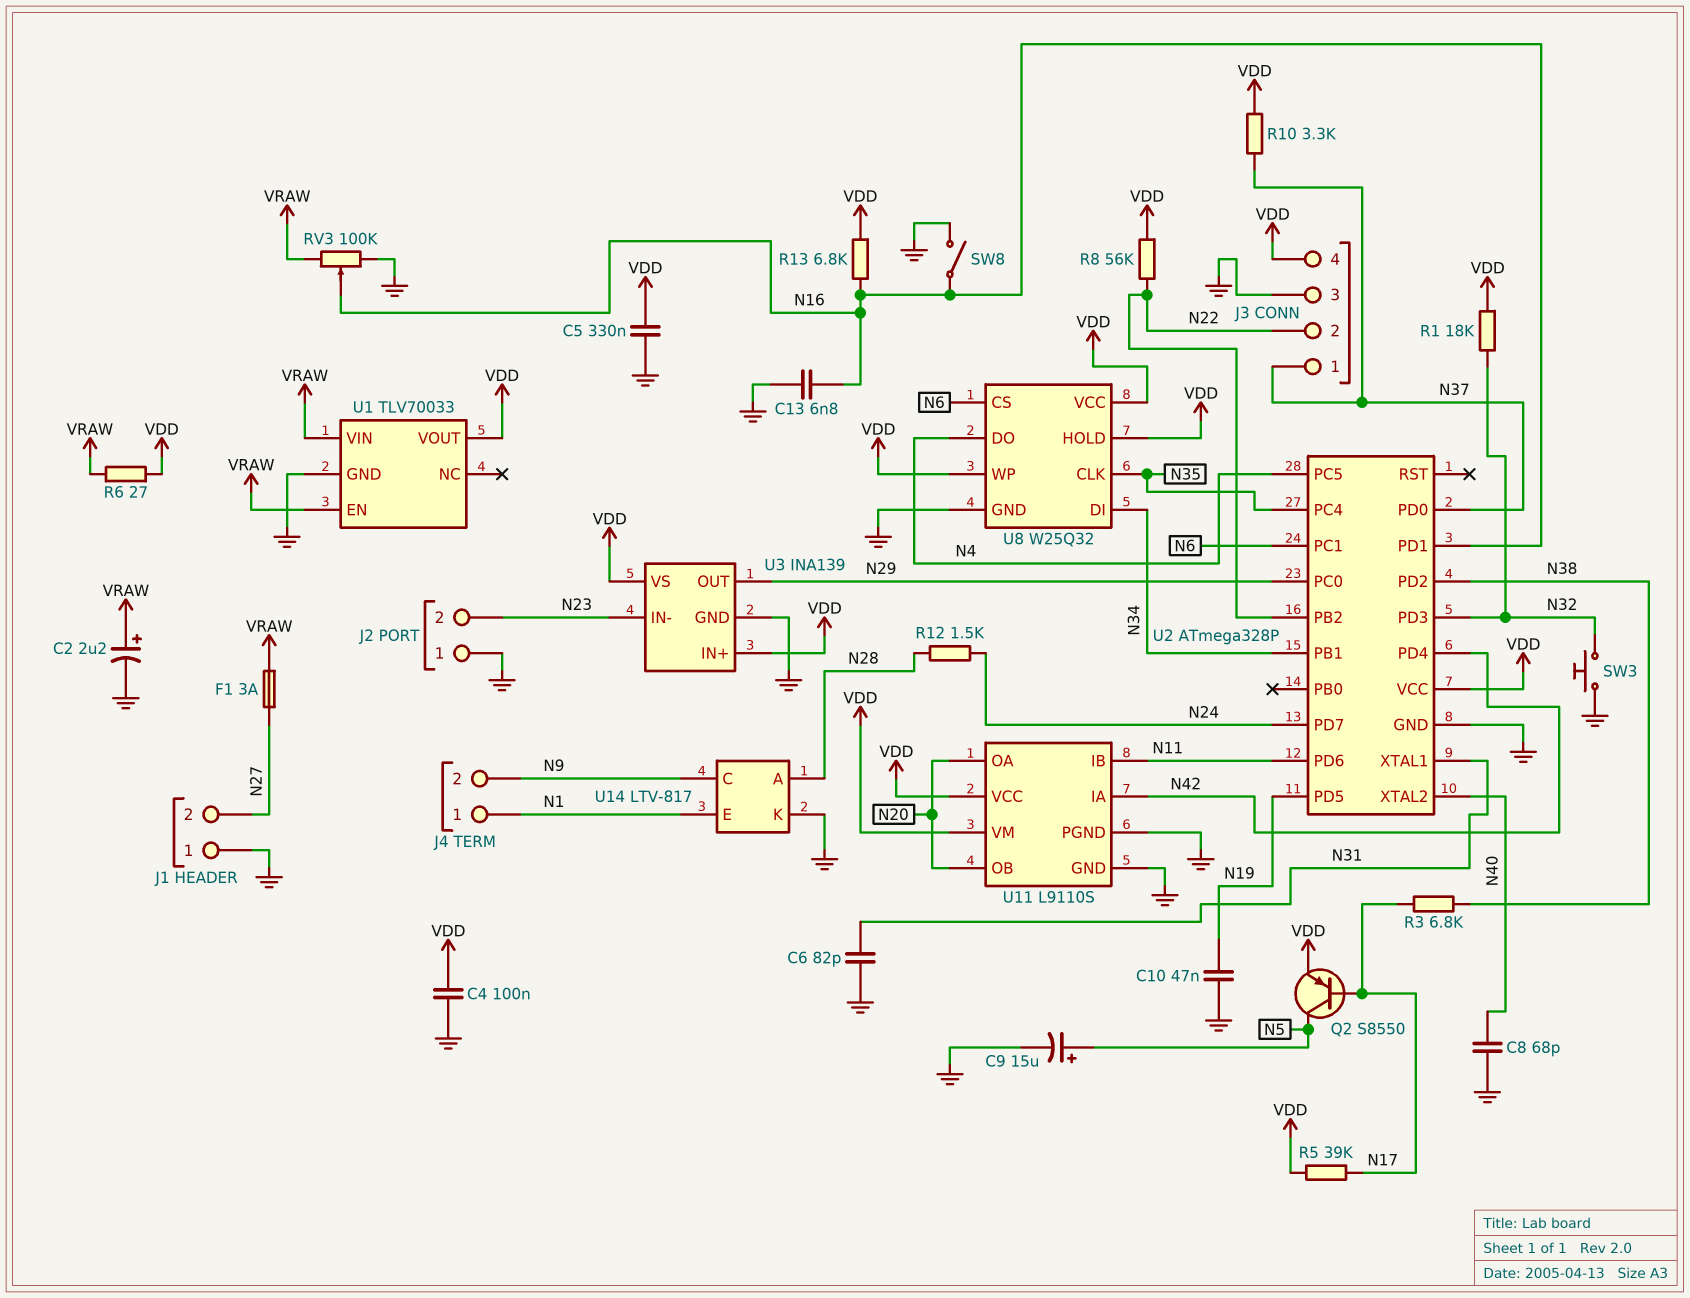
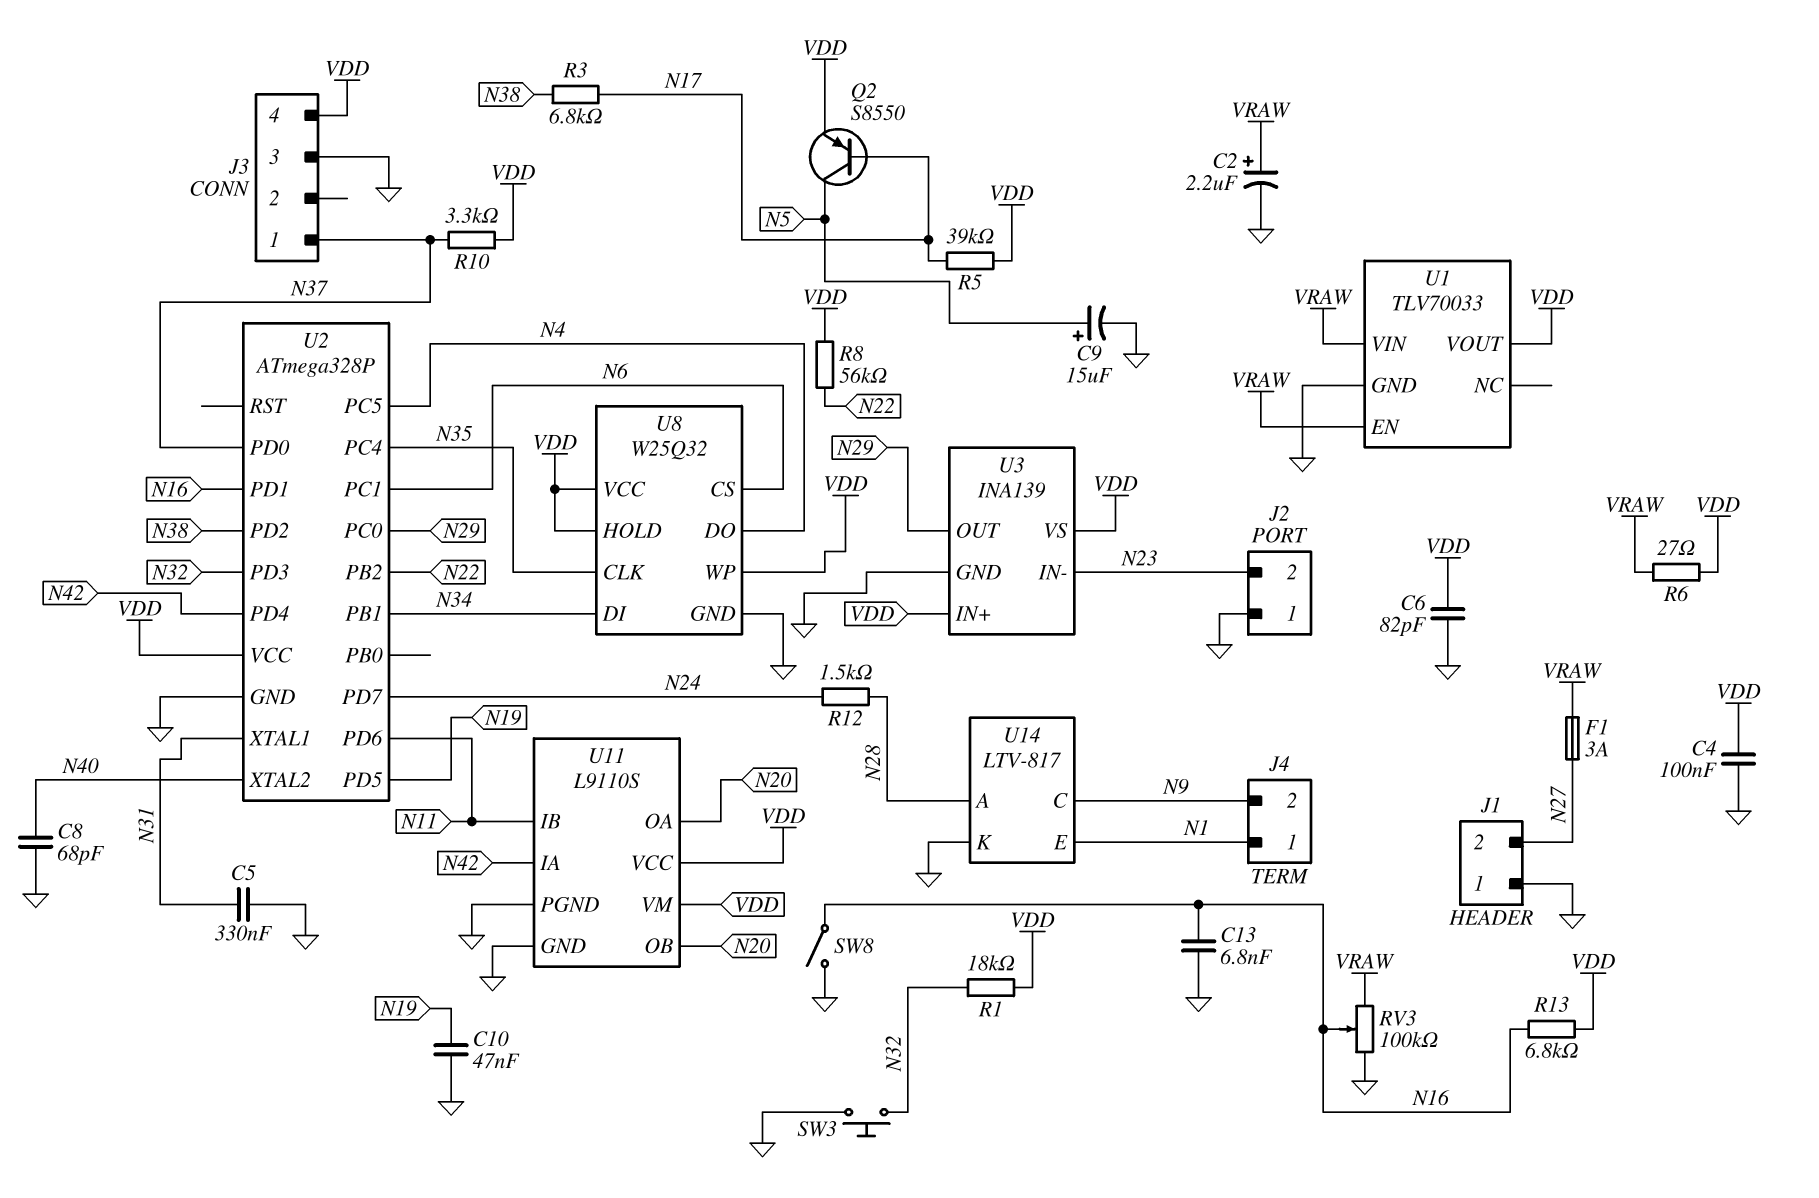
C5: 330nF (GND, VDD) -> 330nF (GND, N31)
C6: 82pF (GND, N31) -> 82pF (GND, VDD)
J3 pin 2: N22 -> none

